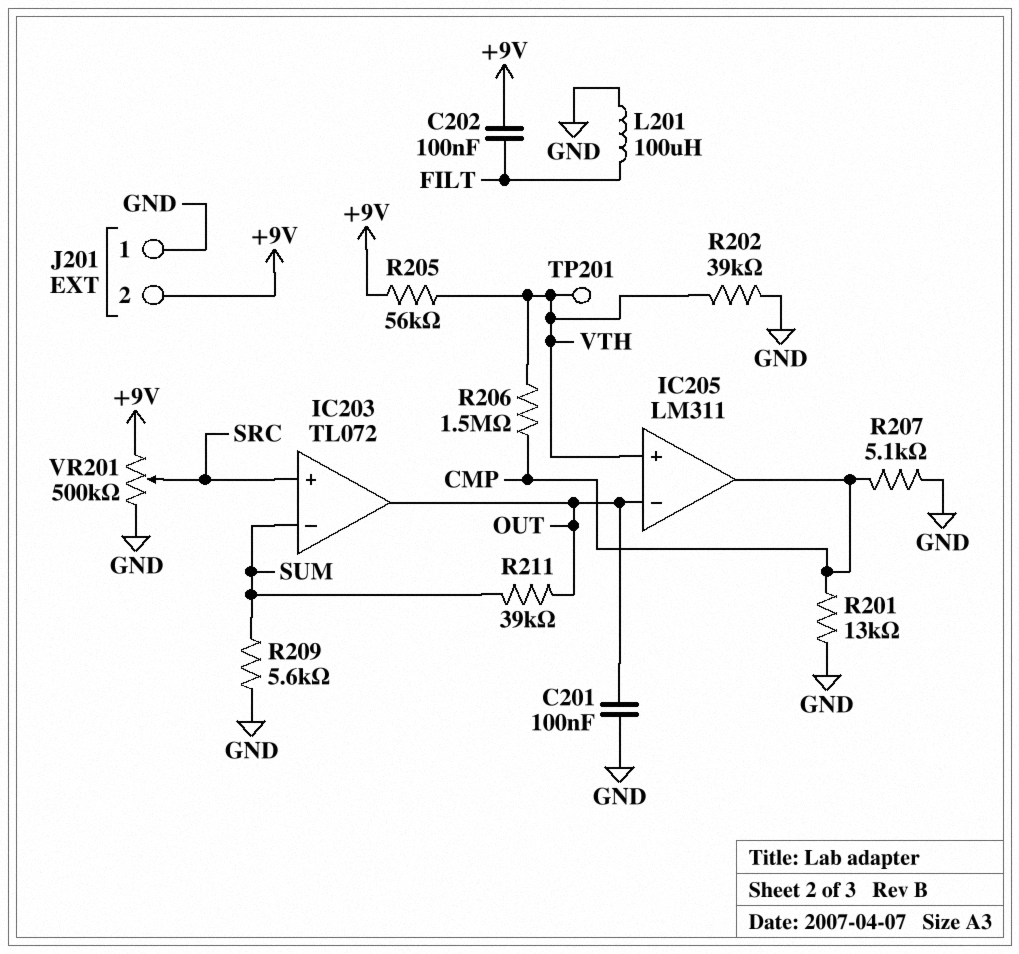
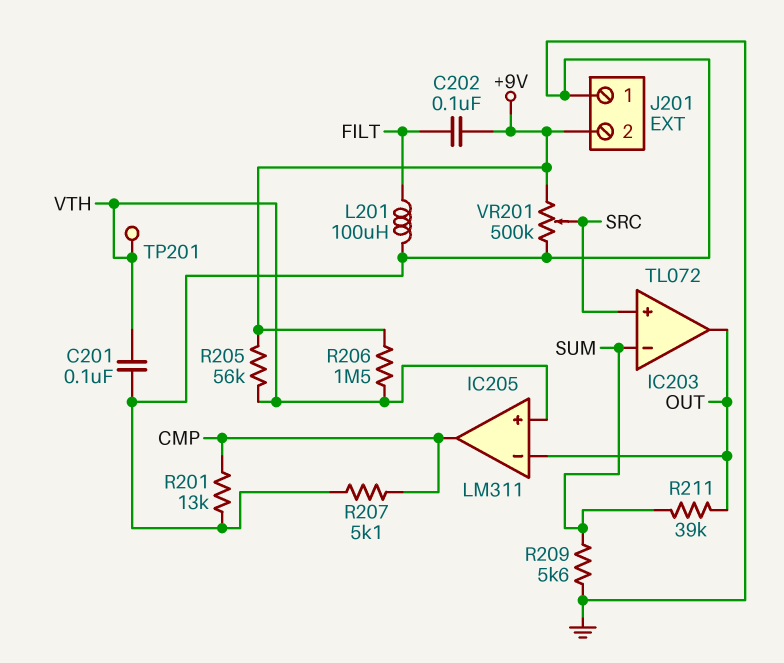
C201: 100nF (GND, OUT) -> 100nF (GND, VTH)
R202: 39k (GND, VTH) -> none
R206: 1.5M (CMP, VTH) -> 1.5M (+9V, VTH)

